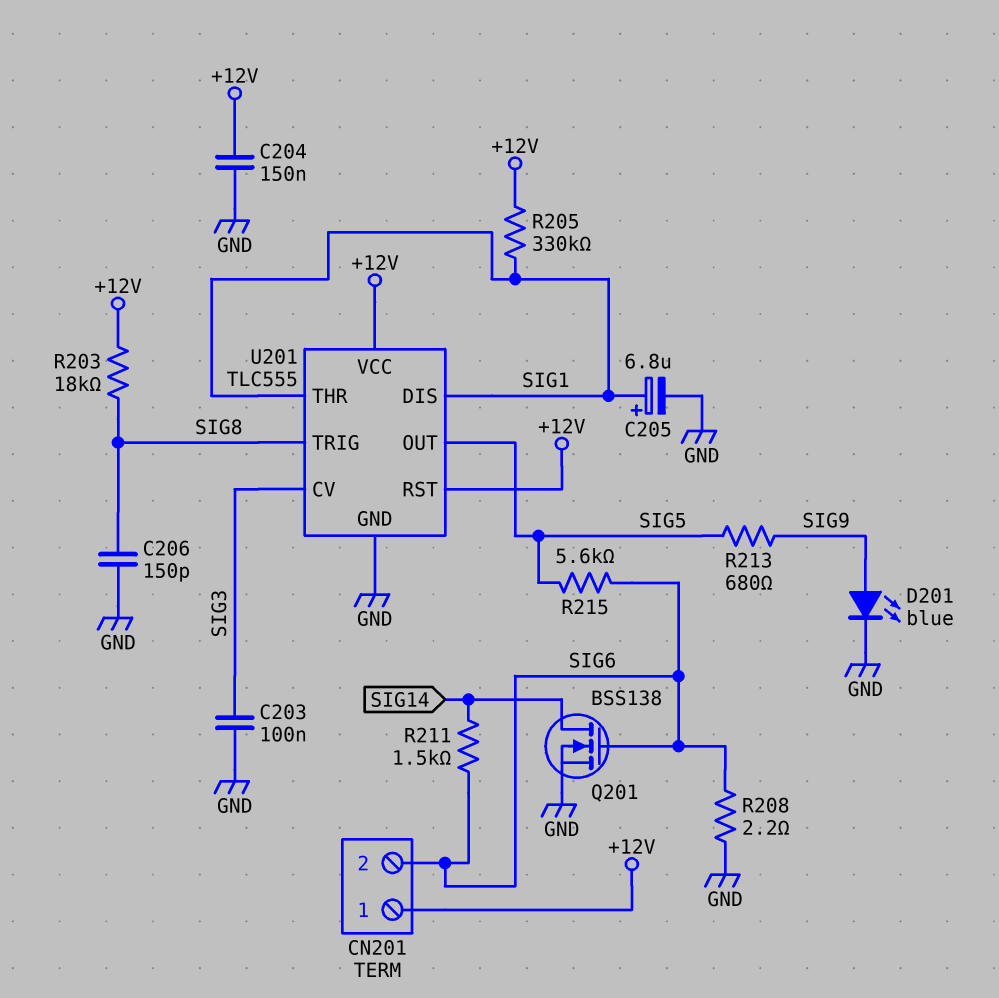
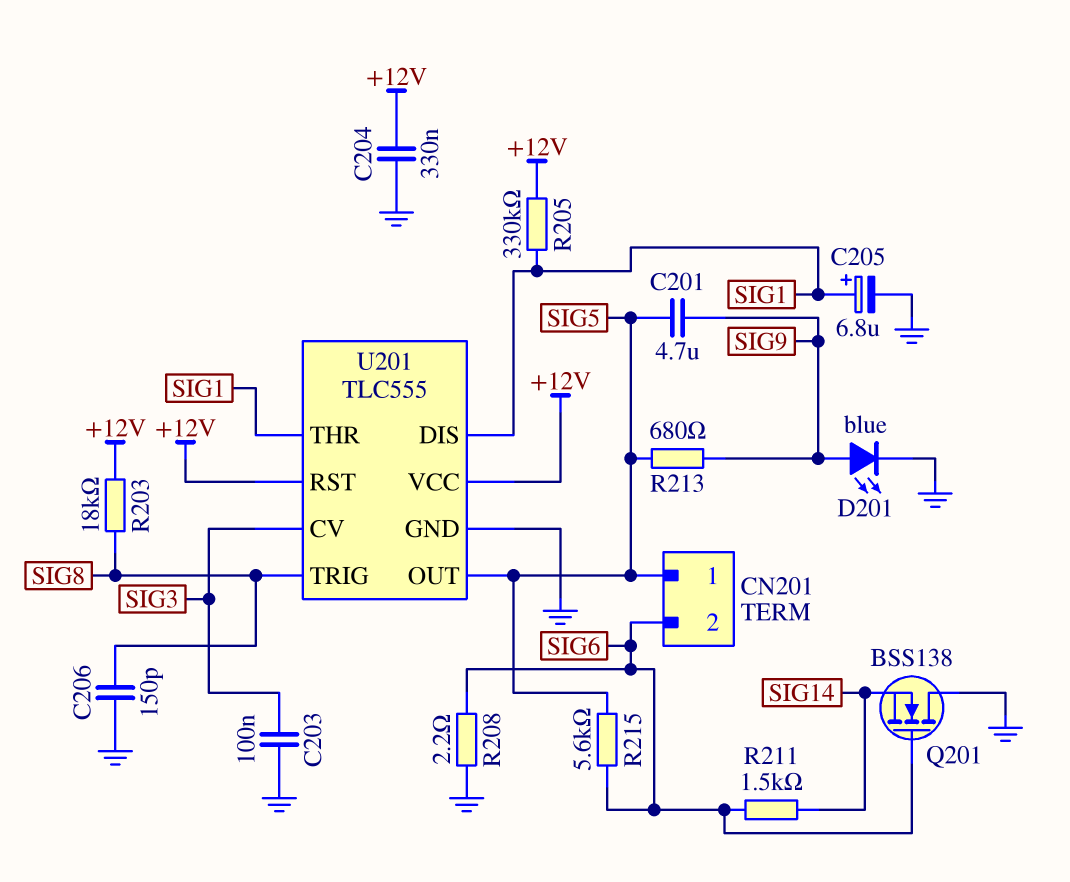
C201: none -> 4.7uF (SIG5, SIG9)
C204: 150nF (+12V, GND) -> 330nF (+12V, GND)
CN201 pin 1: +12V -> SIG5
Q201: NMOS BSS138 (G SIG6, D SIG14, S GND) -> NMOS BSS138 (G SIG6, D GND, S SIG14)

